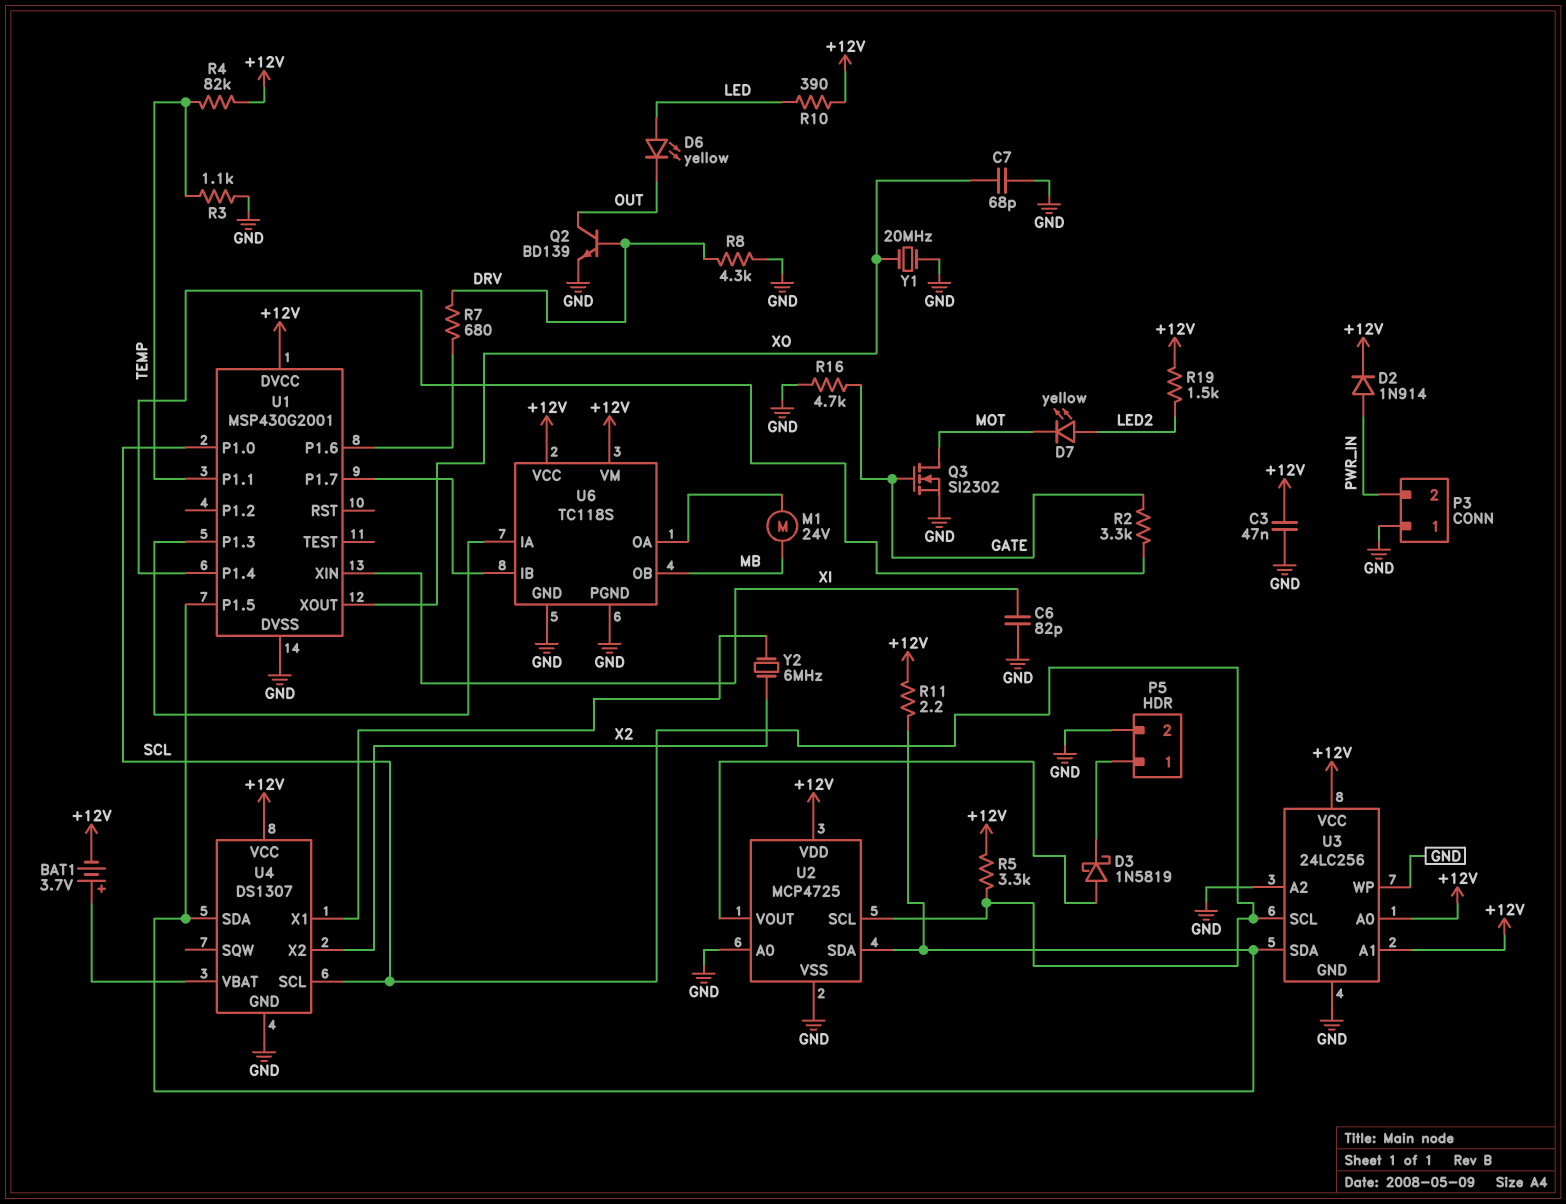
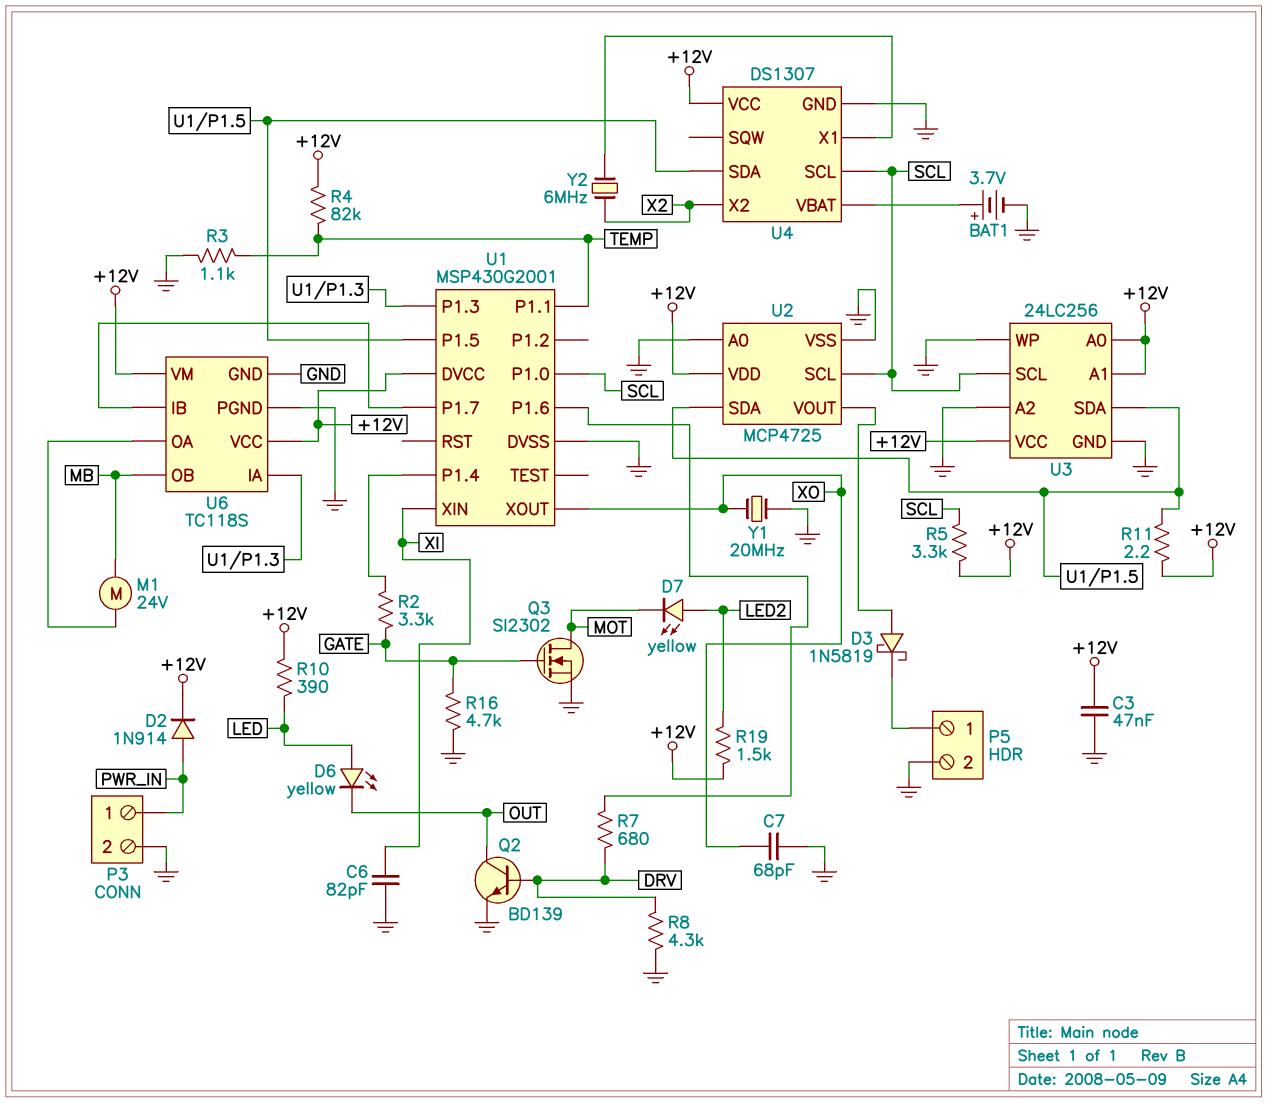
BAT1: 3.7V (plus U4/VBAT, minus +12V) -> 3.7V (plus U4/VBAT, minus GND)
P3 pin 1: GND -> PWR_IN
P3 pin 2: PWR_IN -> GND

